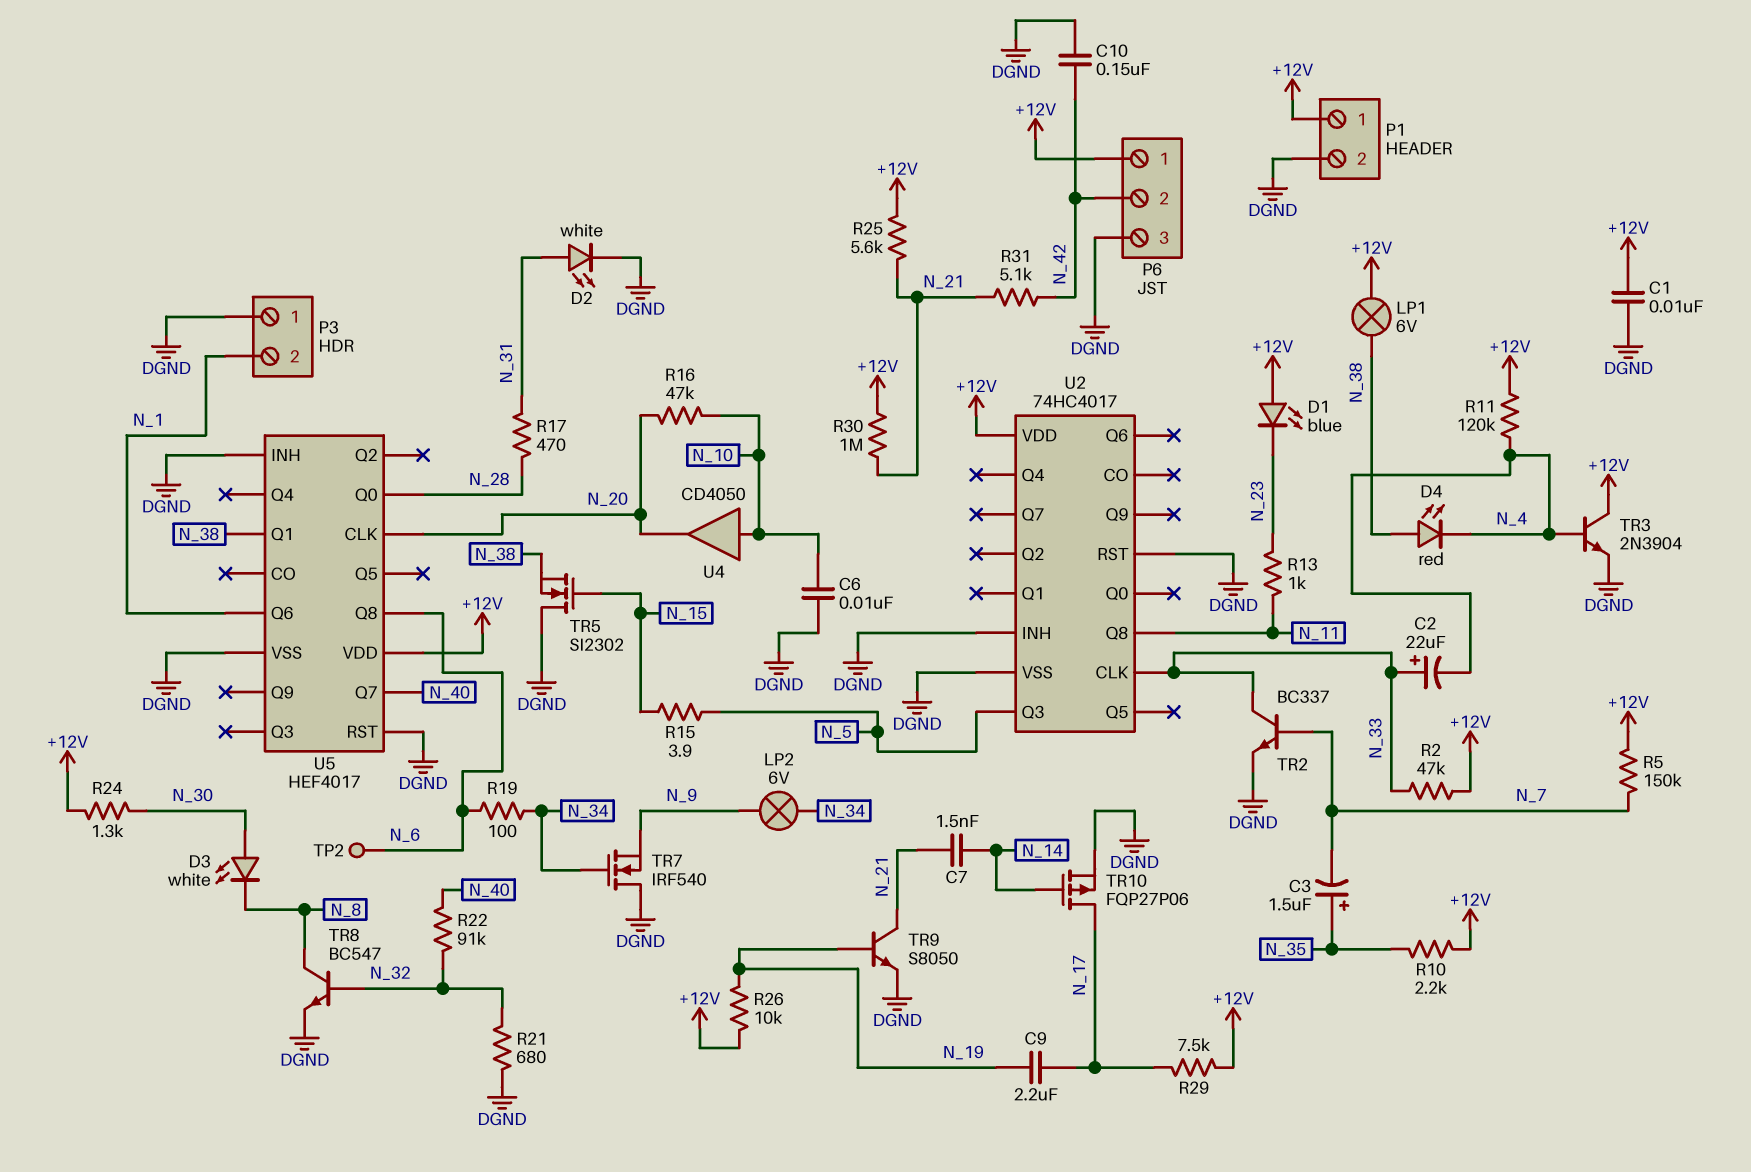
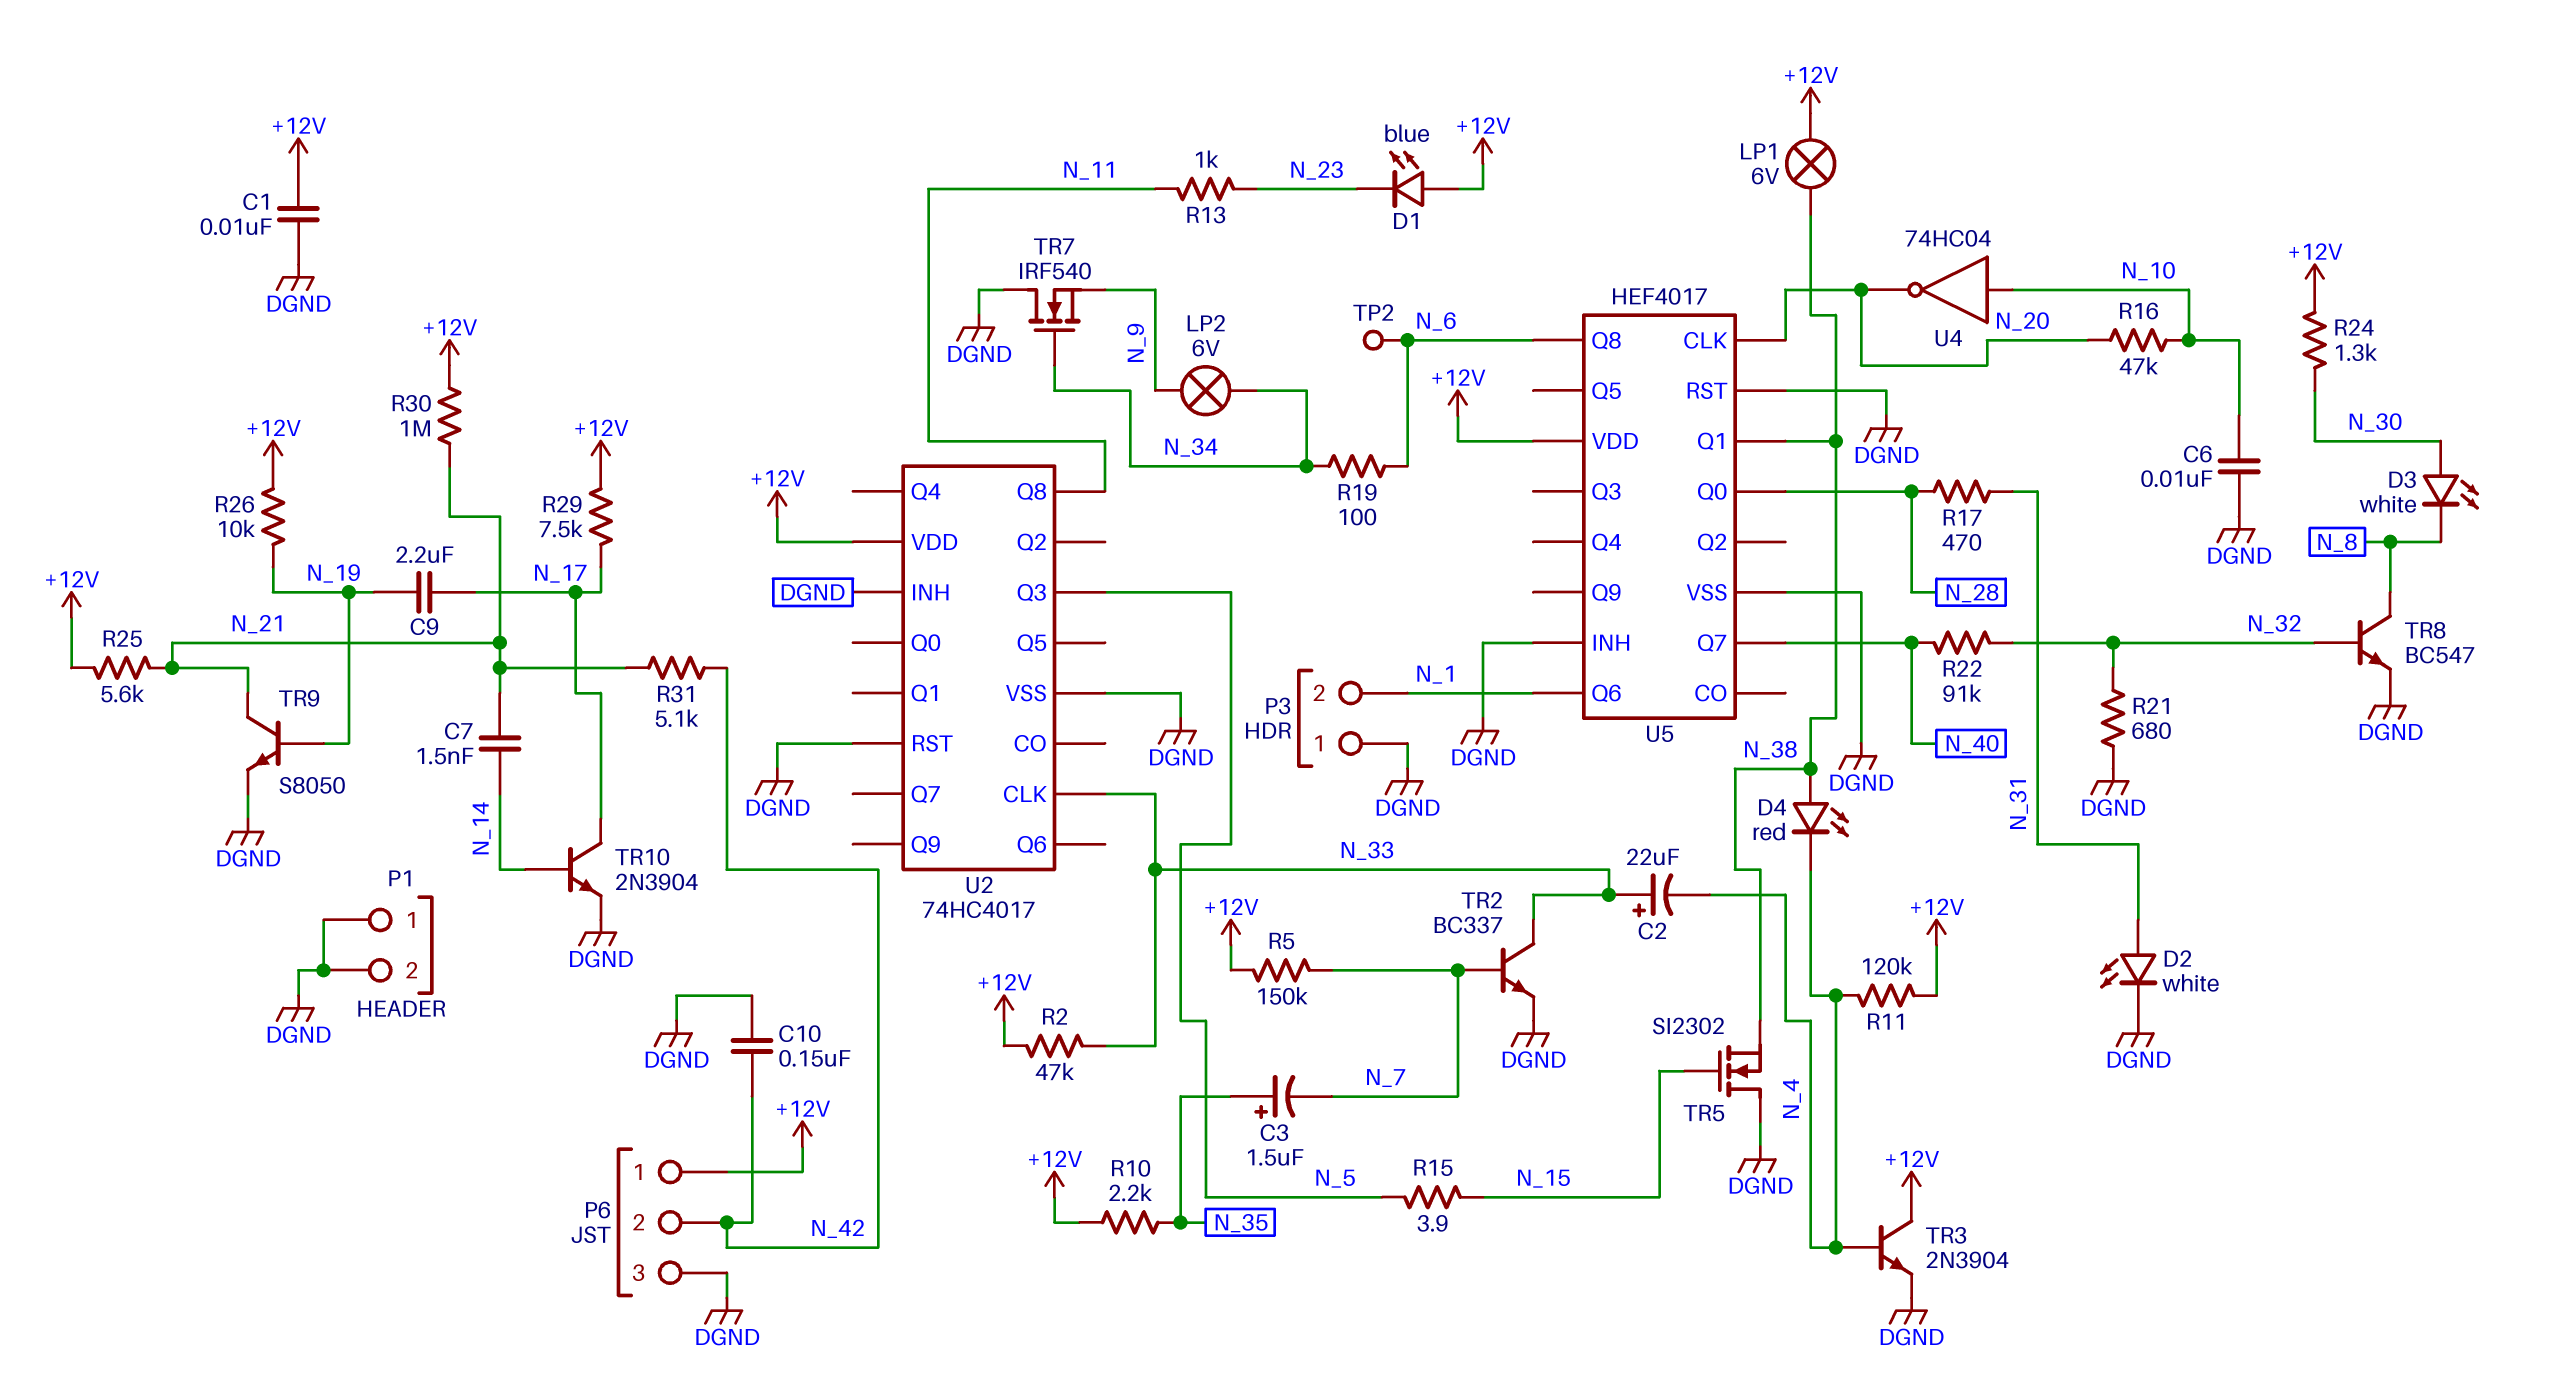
P1 pin 1: +12V -> DGND
TR10: PMOS FQP27P06 (G N_14, D N_17, S DGND) -> NPN 2N3904 (B N_14, C N_17, E DGND)
U4: buffer CD4050 (in N_10, out N_20) -> NOT 74HC04 (in N_10, out N_20)

